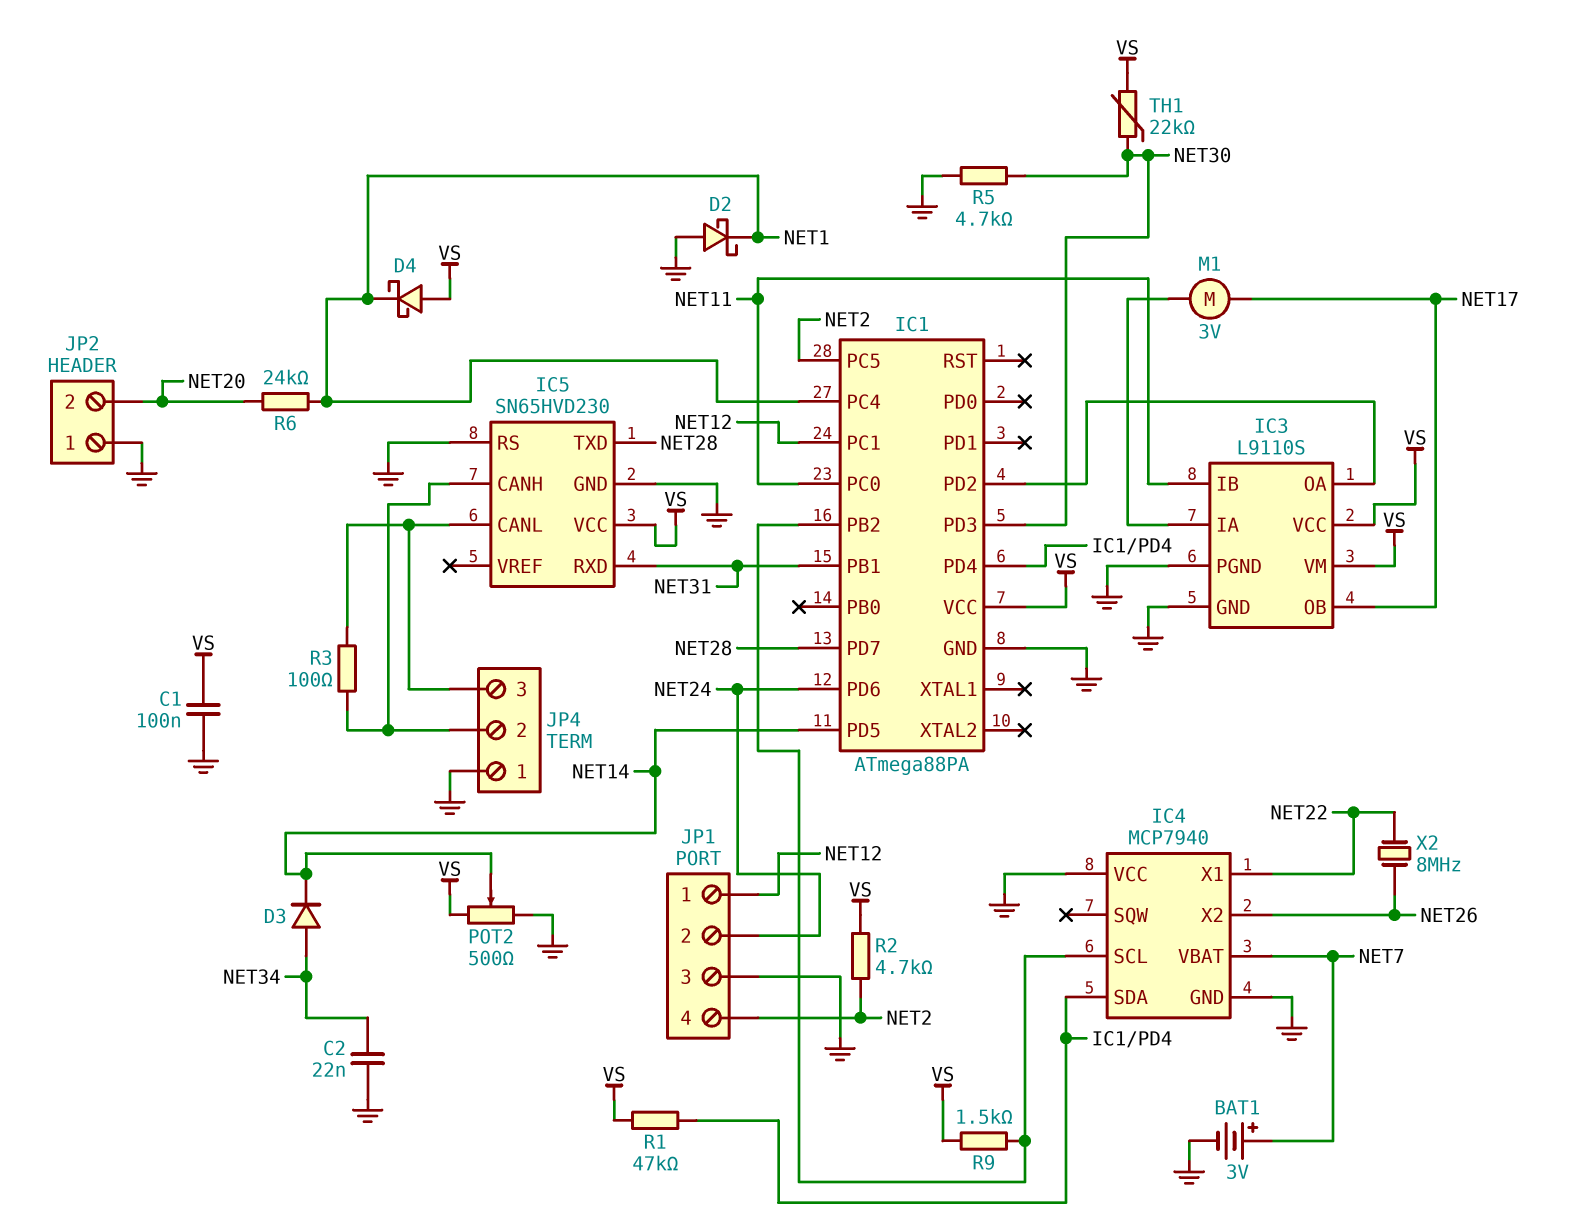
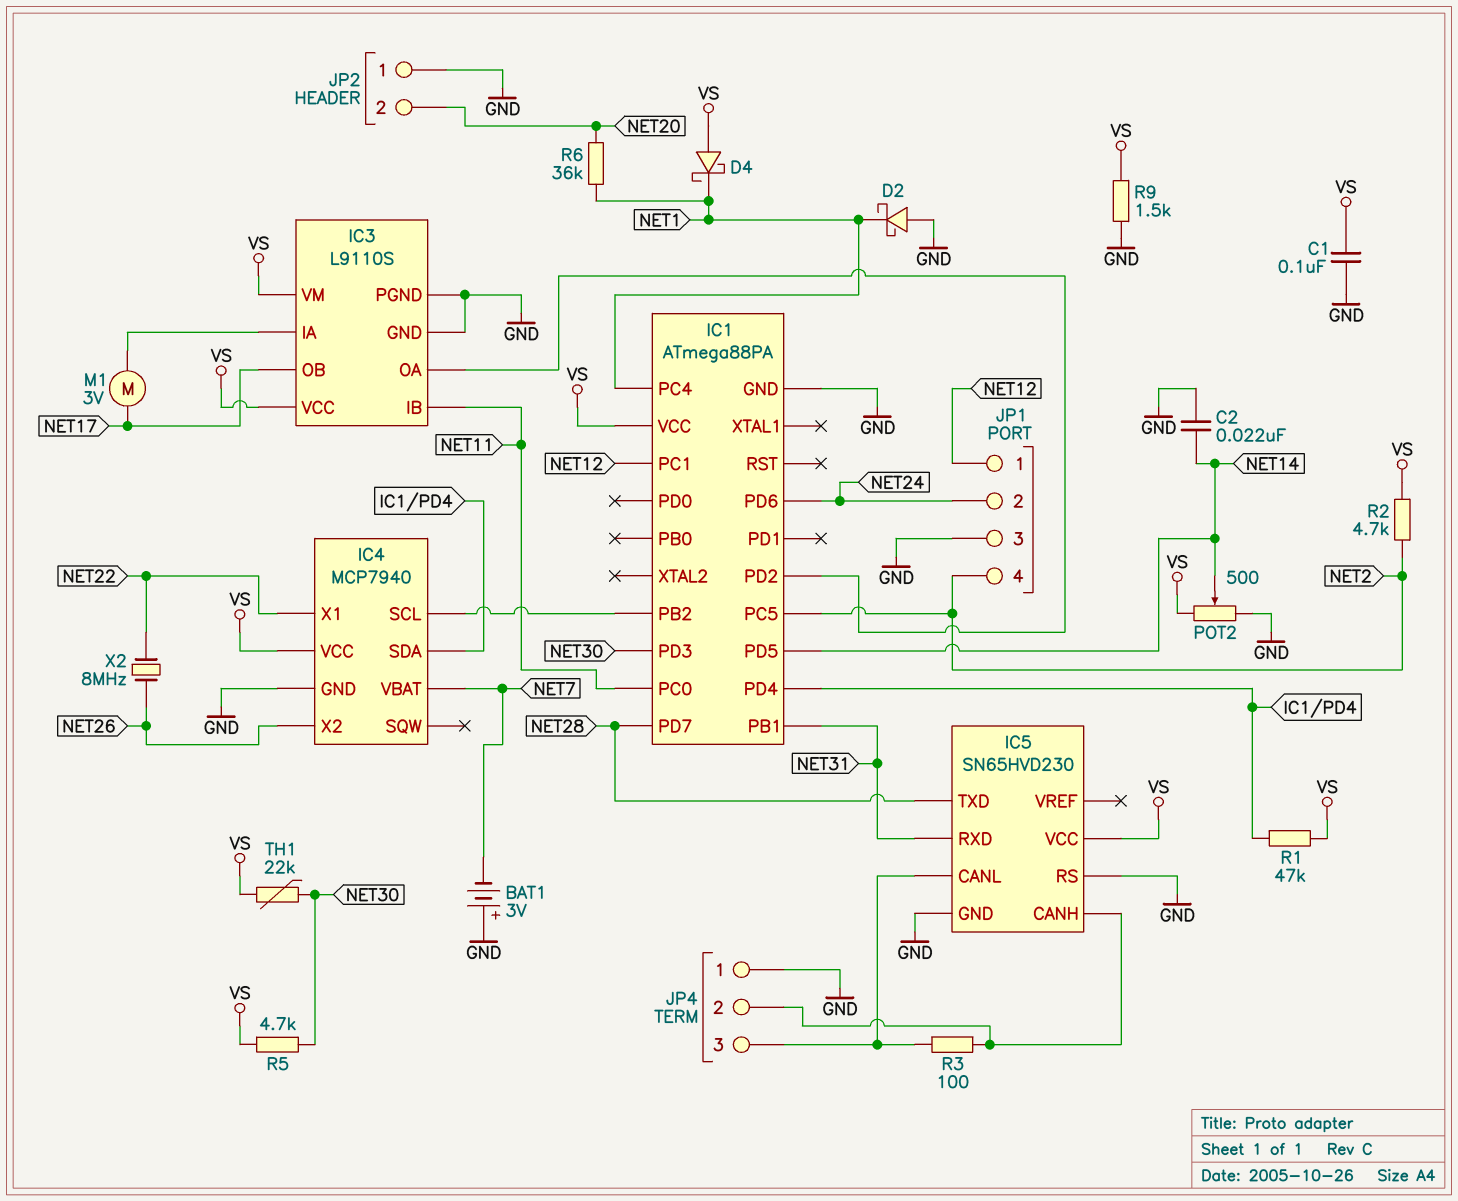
BAT1: 3V (plus NET7, minus GND) -> 3V (plus GND, minus NET7)
C2: 22nF (GND, NET34) -> 22nF (GND, NET14)
D3: diode (A NET34, K NET14) -> none
IC4 pin VCC: GND -> VS
R5: 4.7k (GND, NET30) -> 4.7k (NET30, VS)
R6: 24k (NET1, NET20) -> 36k (NET1, NET20)
R9: 1.5k (IC1/PB2, VS) -> 1.5k (GND, VS)

